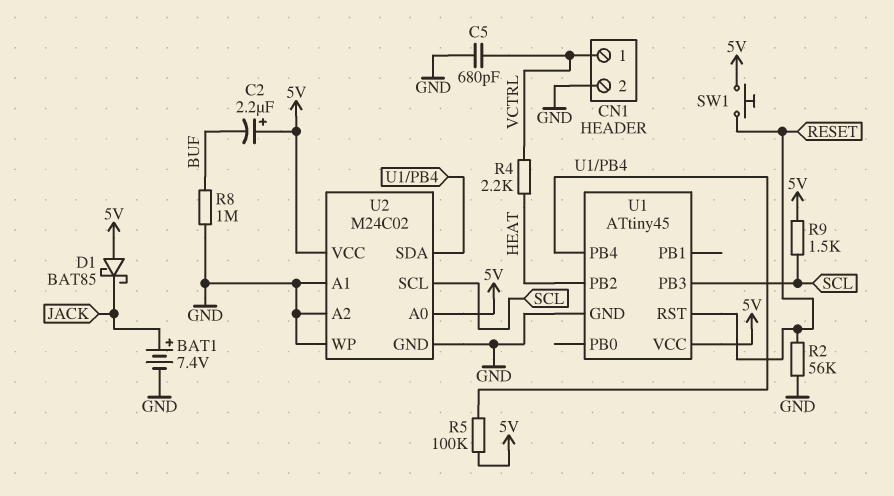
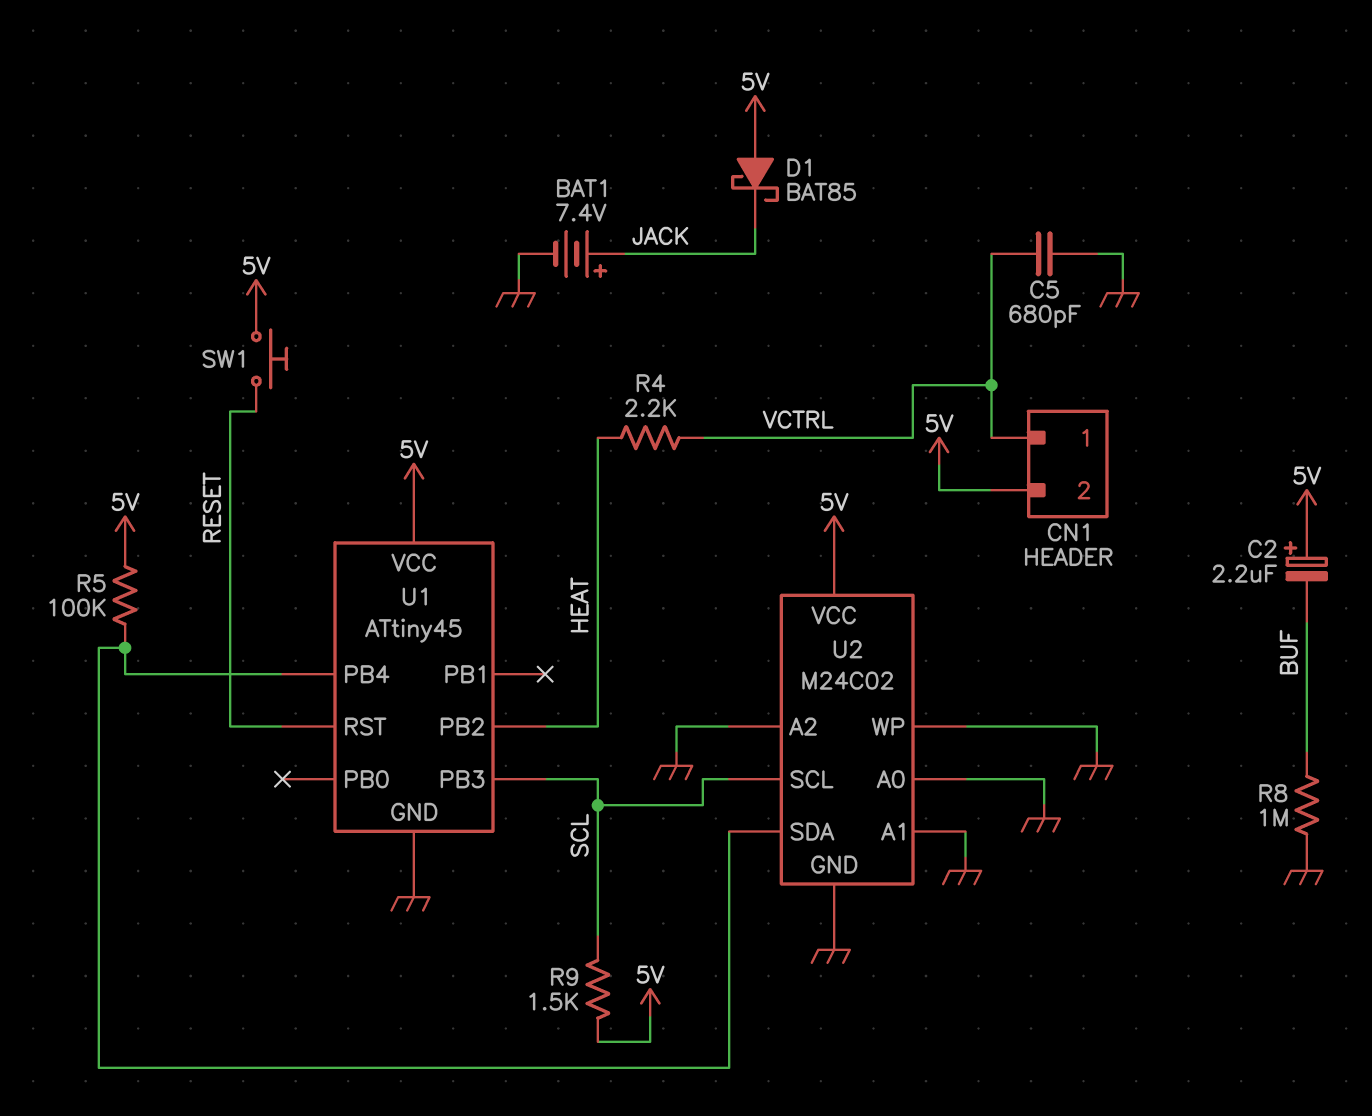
CN1 pin 2: GND -> 5V
R2: 56k (GND, RESET) -> none
U2 pin A0: 5V -> GND

